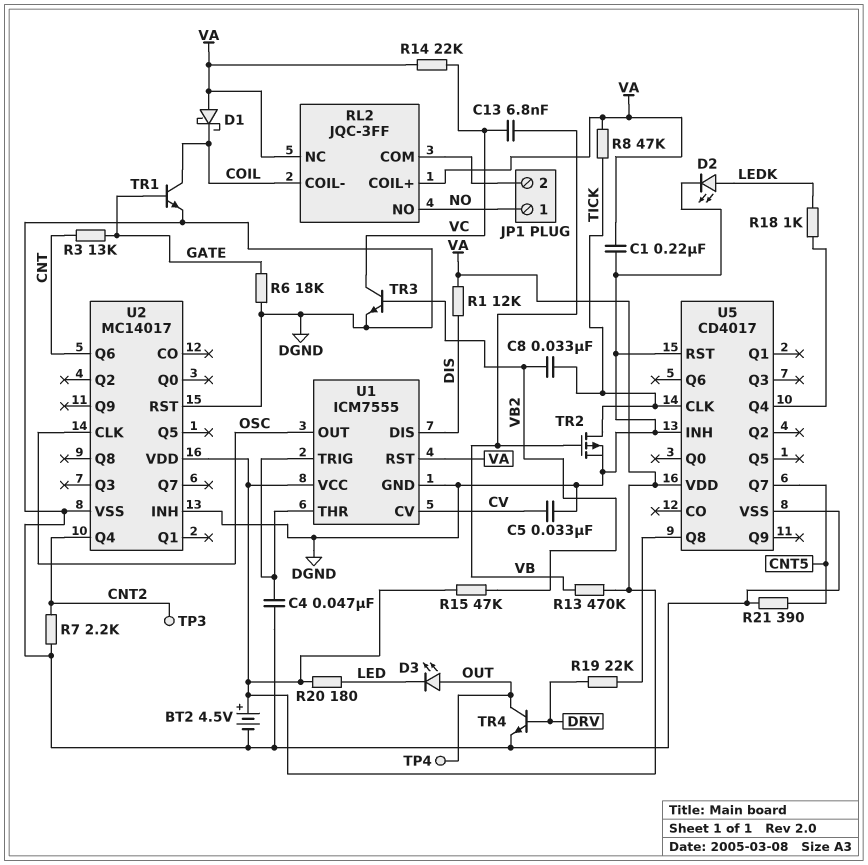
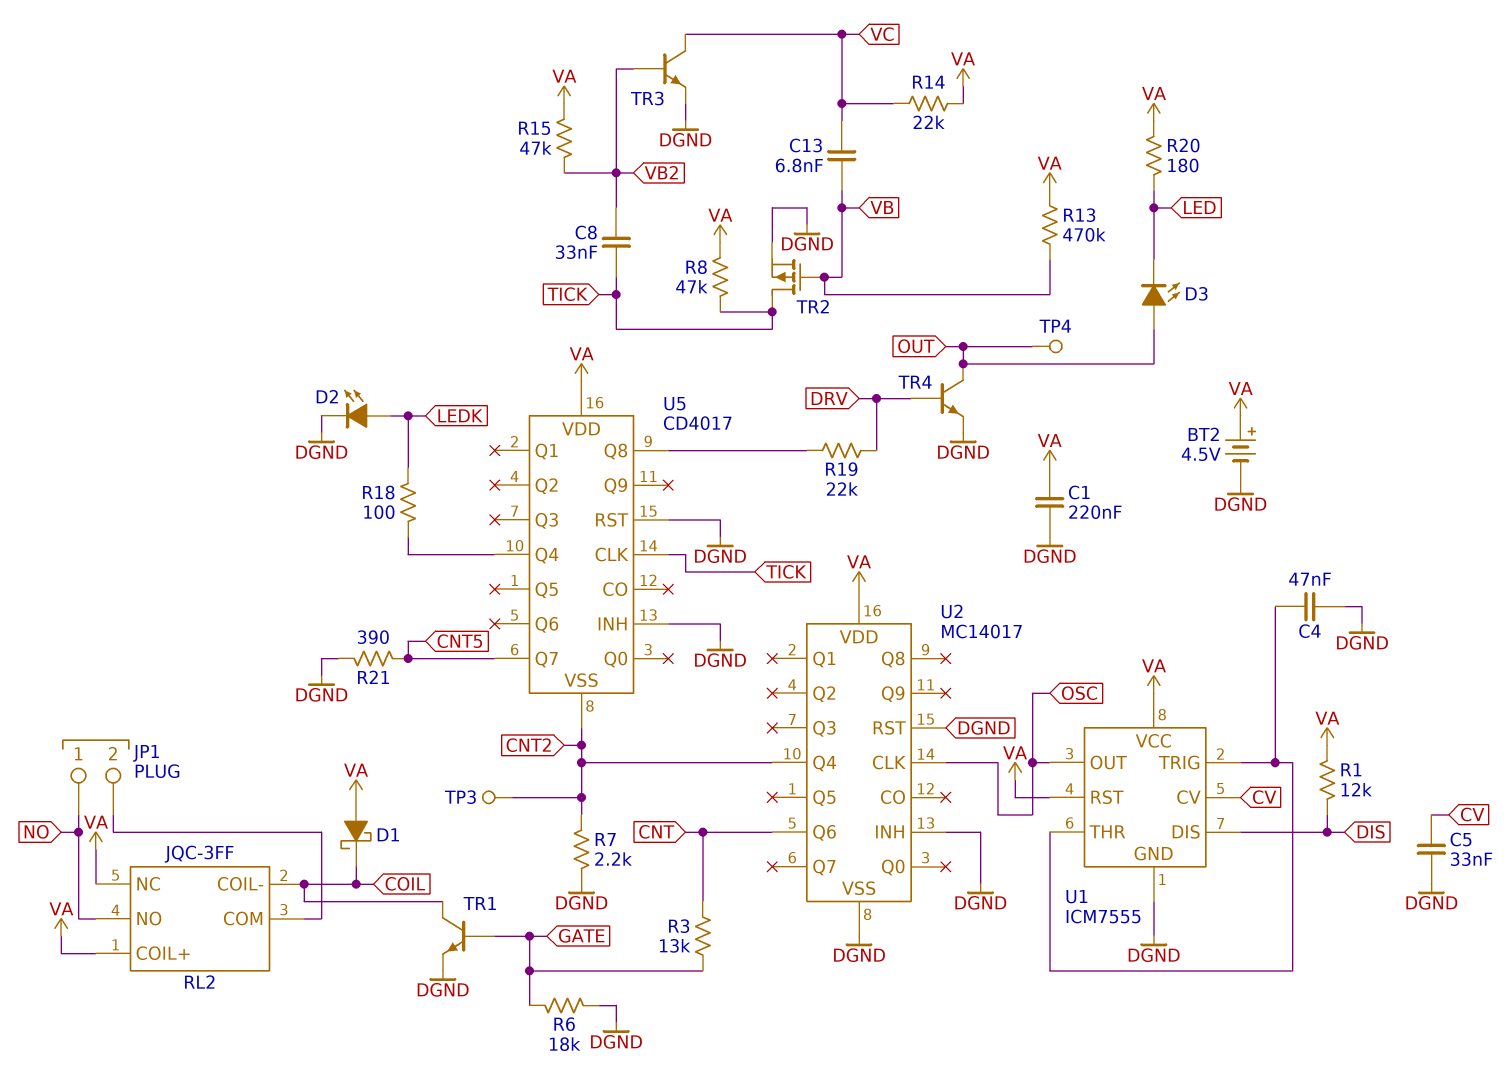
R18: 1k (LEDK, U5/Q4) -> 100 (LEDK, U5/Q4)
U5 pin VSS: DGND -> CNT2

